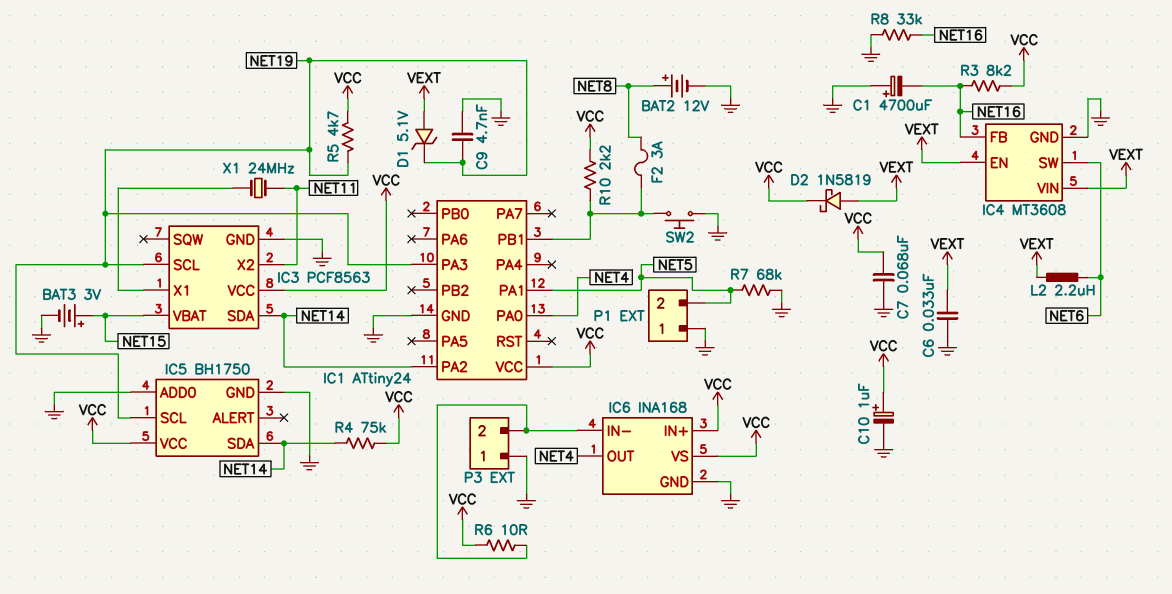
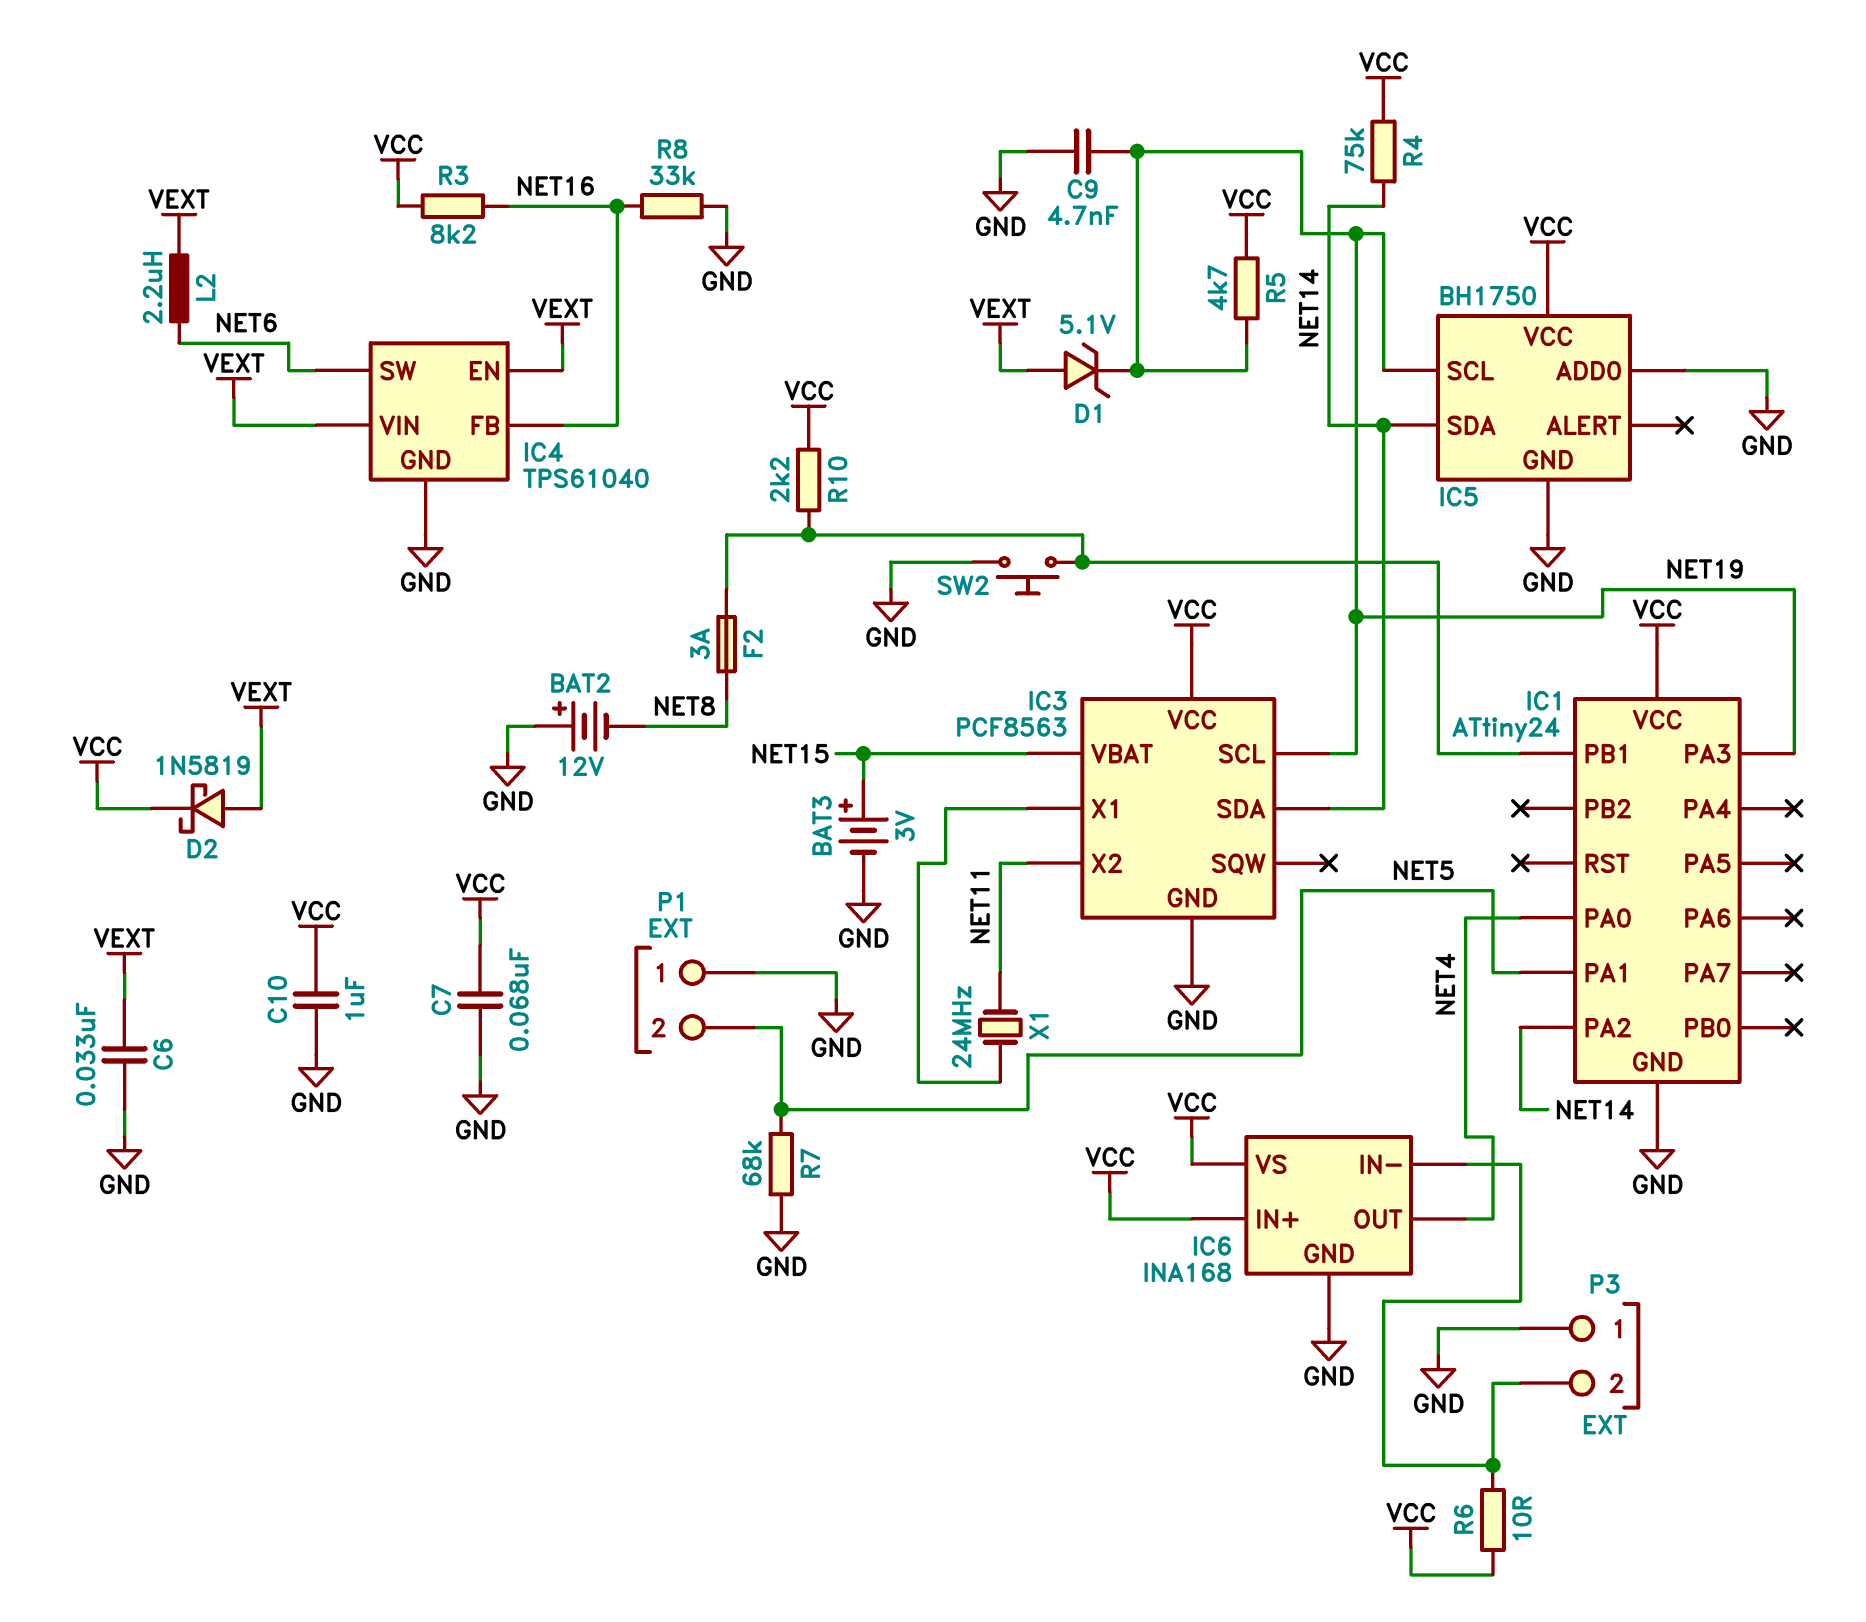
BAT2: 12V (plus NET8, minus GND) -> 12V (plus GND, minus NET8)
C1: 4700uF (plus GND, minus NET16) -> none
C10: 1uF (plus VCC, minus GND) -> 1uF (GND, VCC)
IC4: MT3608 -> TPS61040

